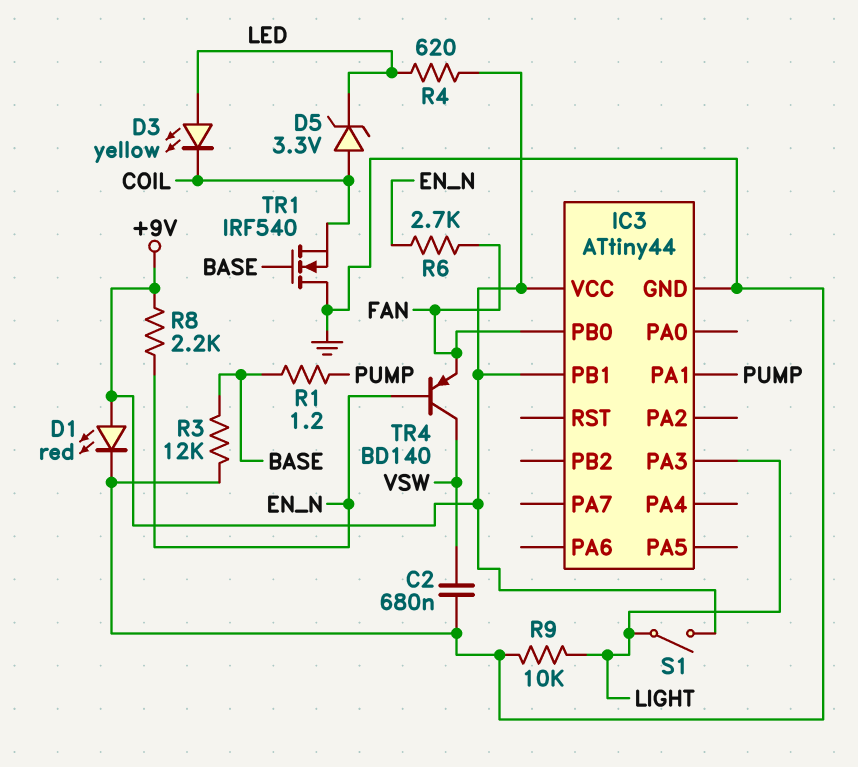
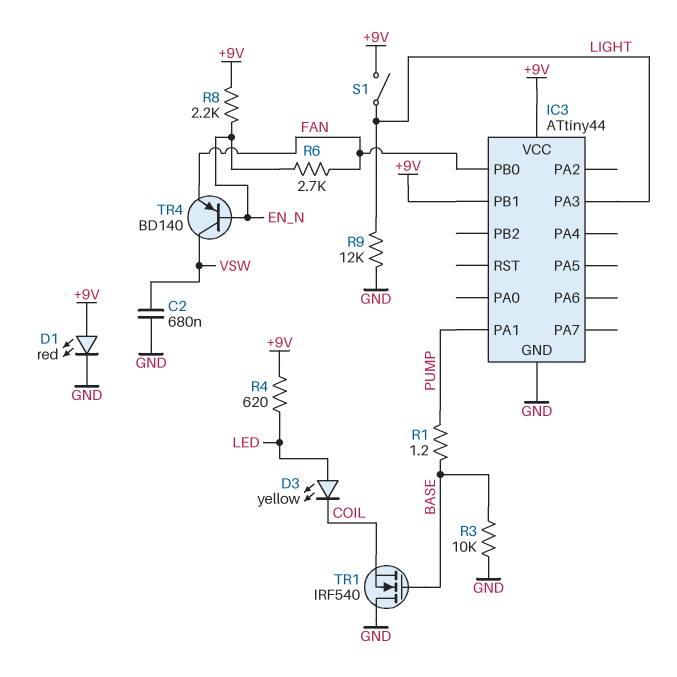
D5: zener 3.3V (A COIL, K LED) -> none
R3: 12k (BASE, GND) -> 10k (BASE, GND)
R9: 10k (GND, LIGHT) -> 12k (GND, LIGHT)

